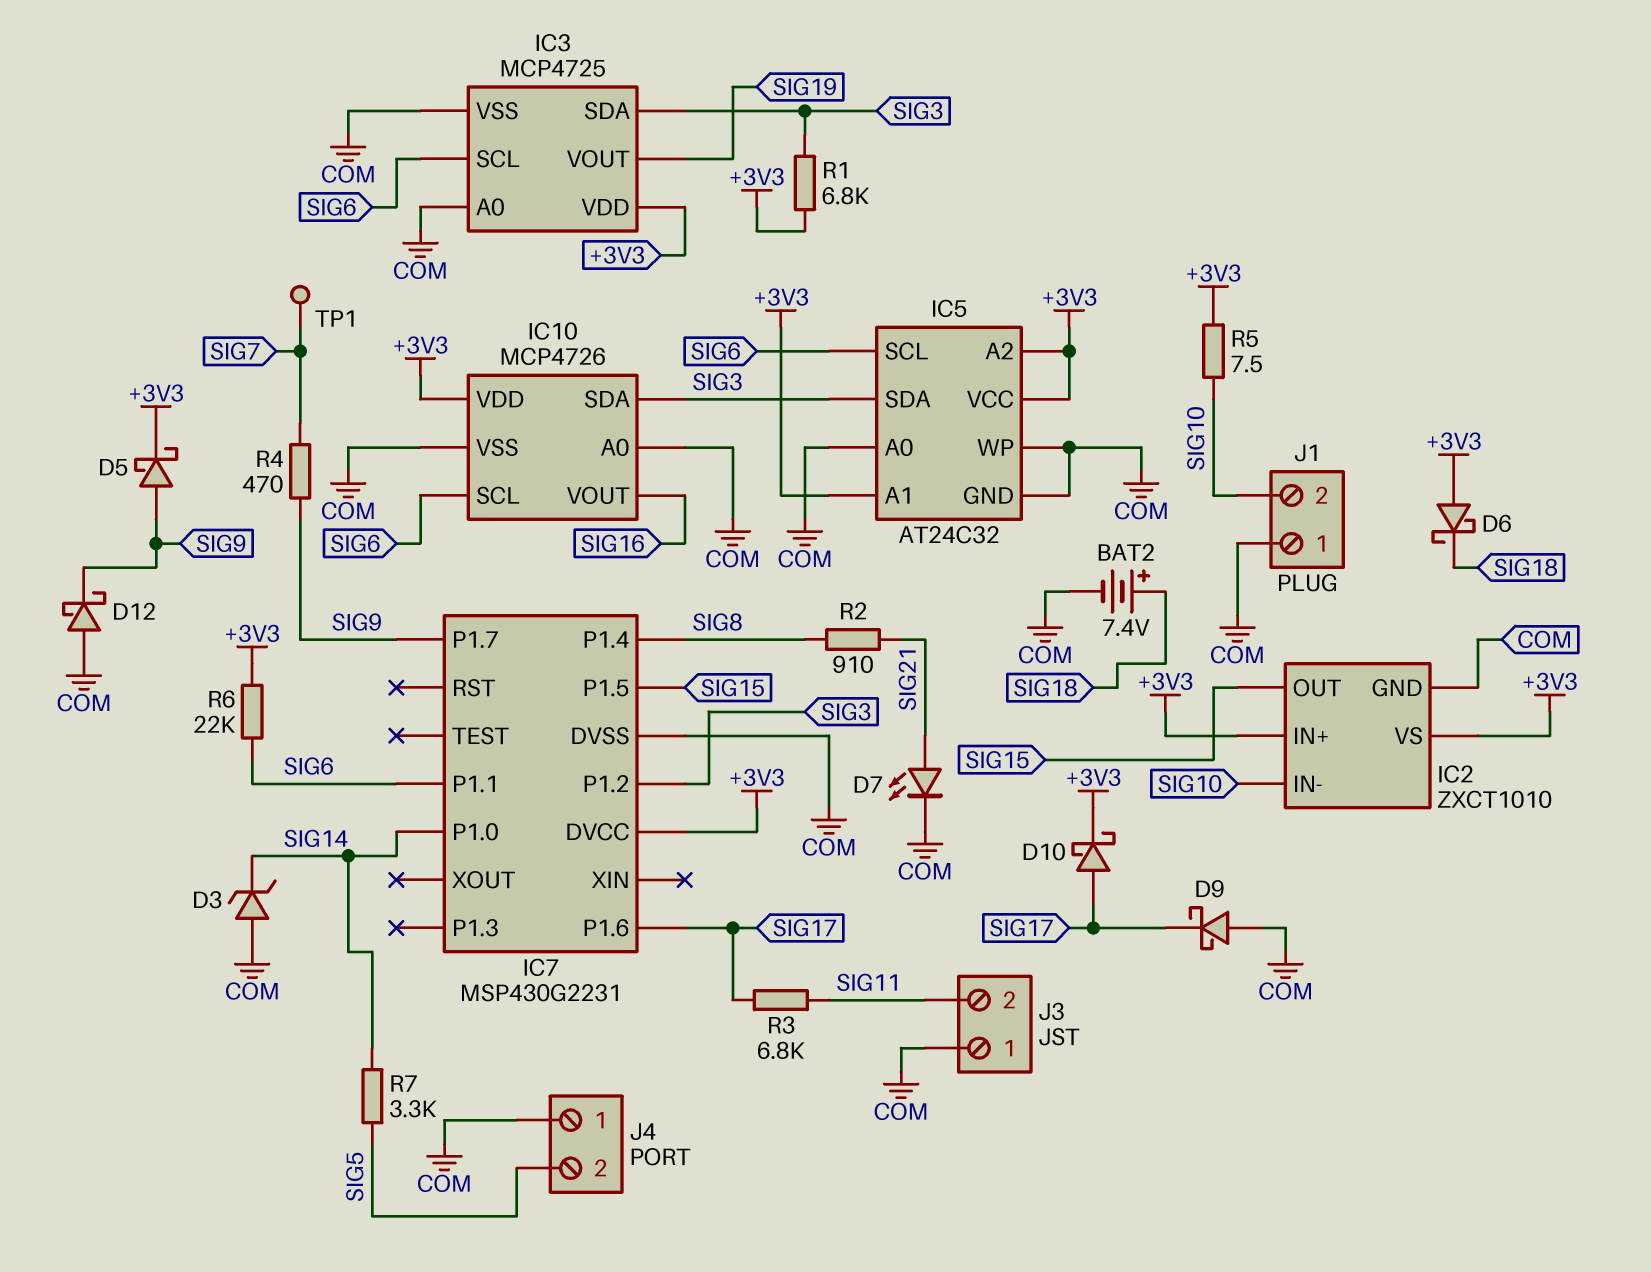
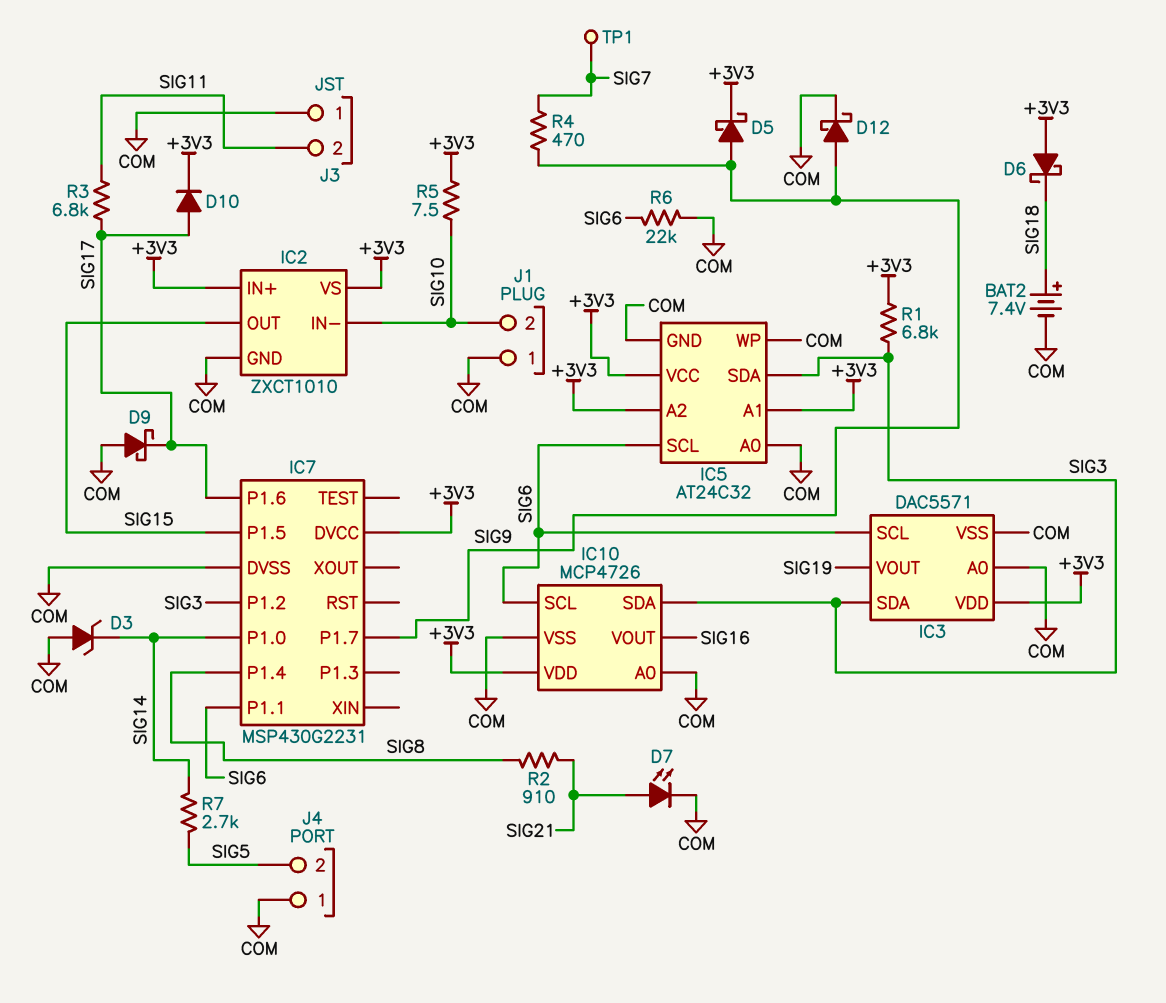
D10: schottky (A SIG17, K +3V3) -> diode (A SIG17, K +3V3)
D12: schottky (A COM, K SIG9) -> schottky (A SIG9, K COM)
IC3: MCP4725 -> DAC5571
R6: 22k (+3V3, SIG6) -> 22k (COM, SIG6)
R7: 3.3k (SIG5, SIG14) -> 2.7k (SIG5, SIG14)

